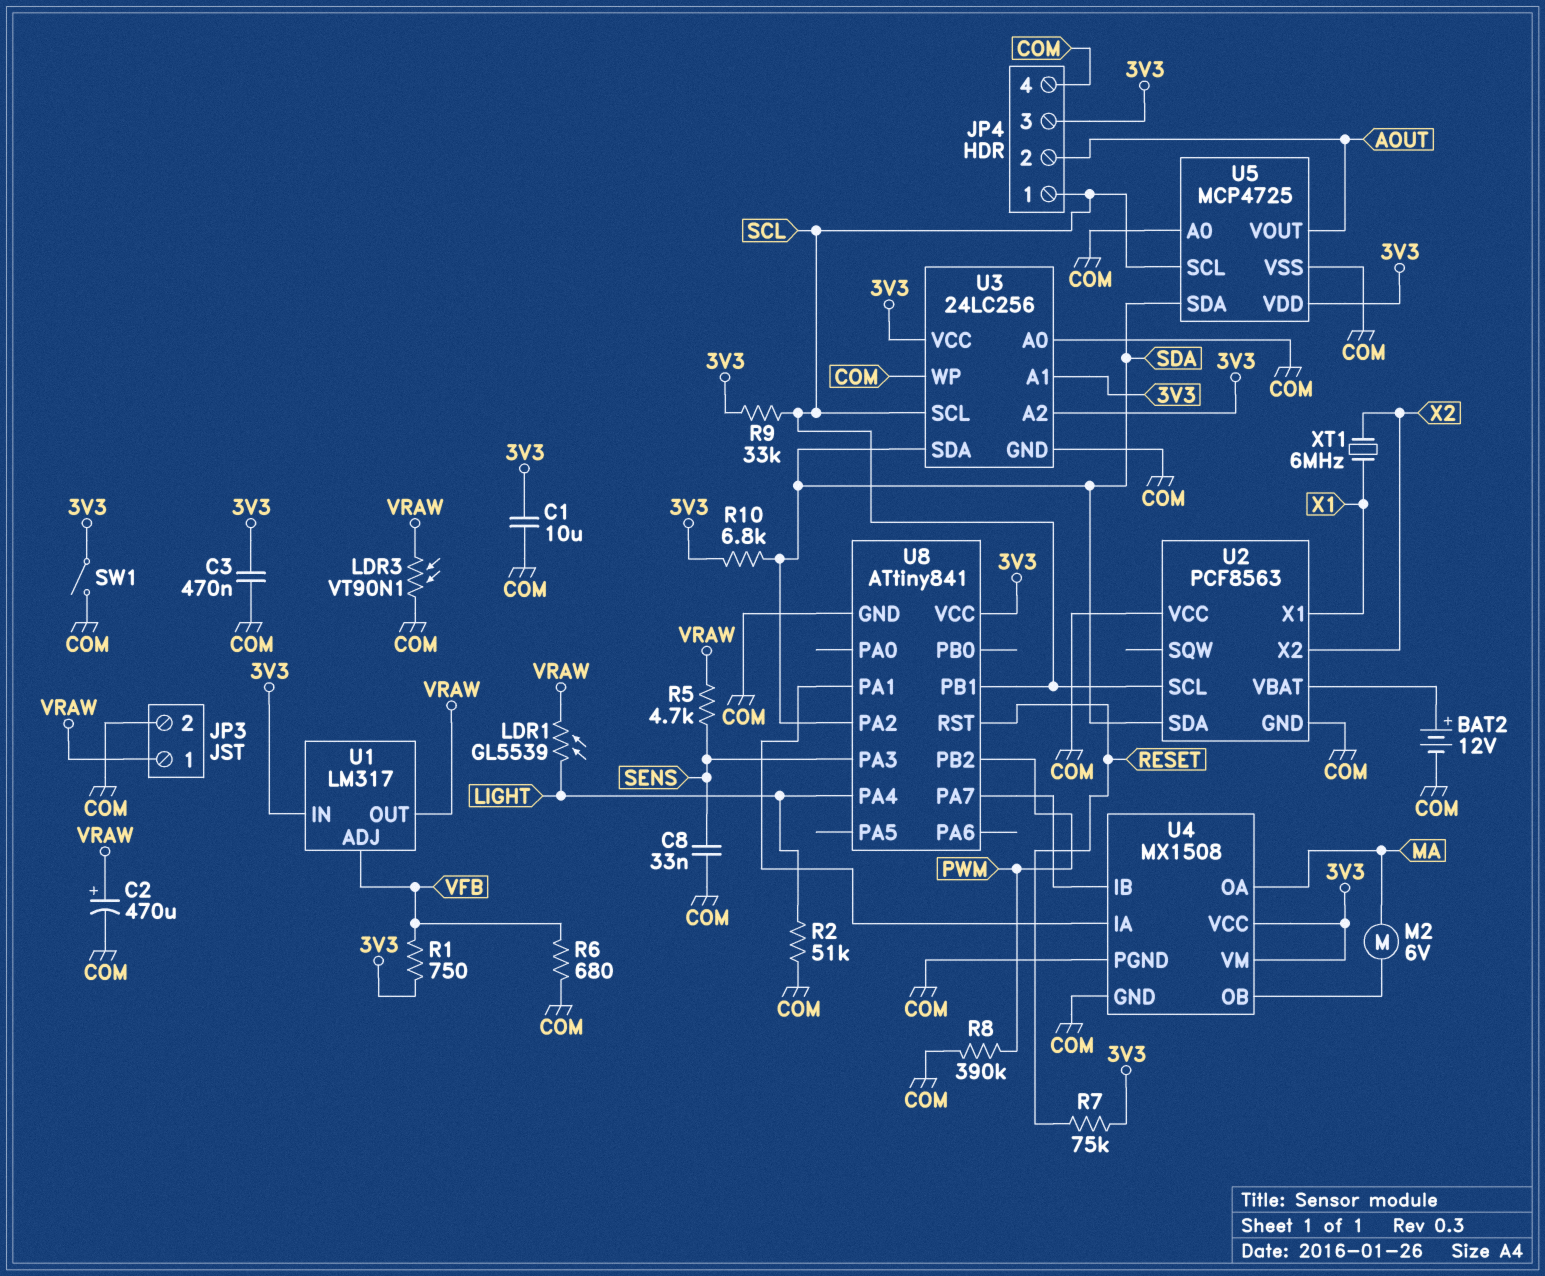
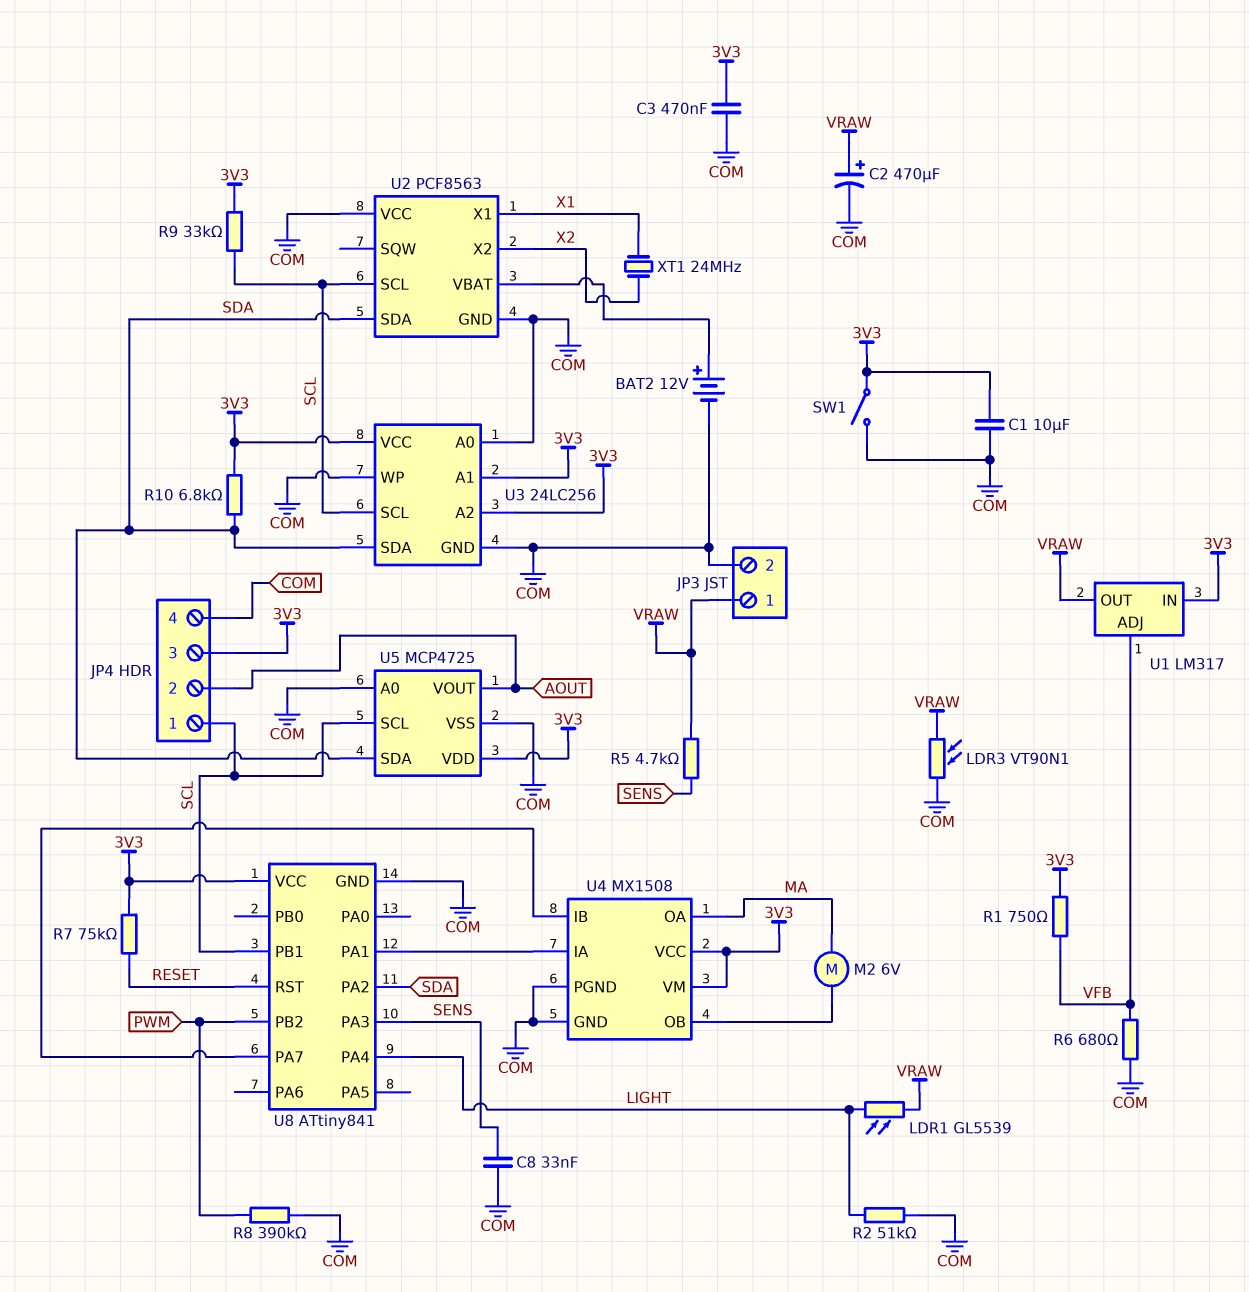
XT1: 6MHz (X1, X2) -> 24MHz (X1, X2)

